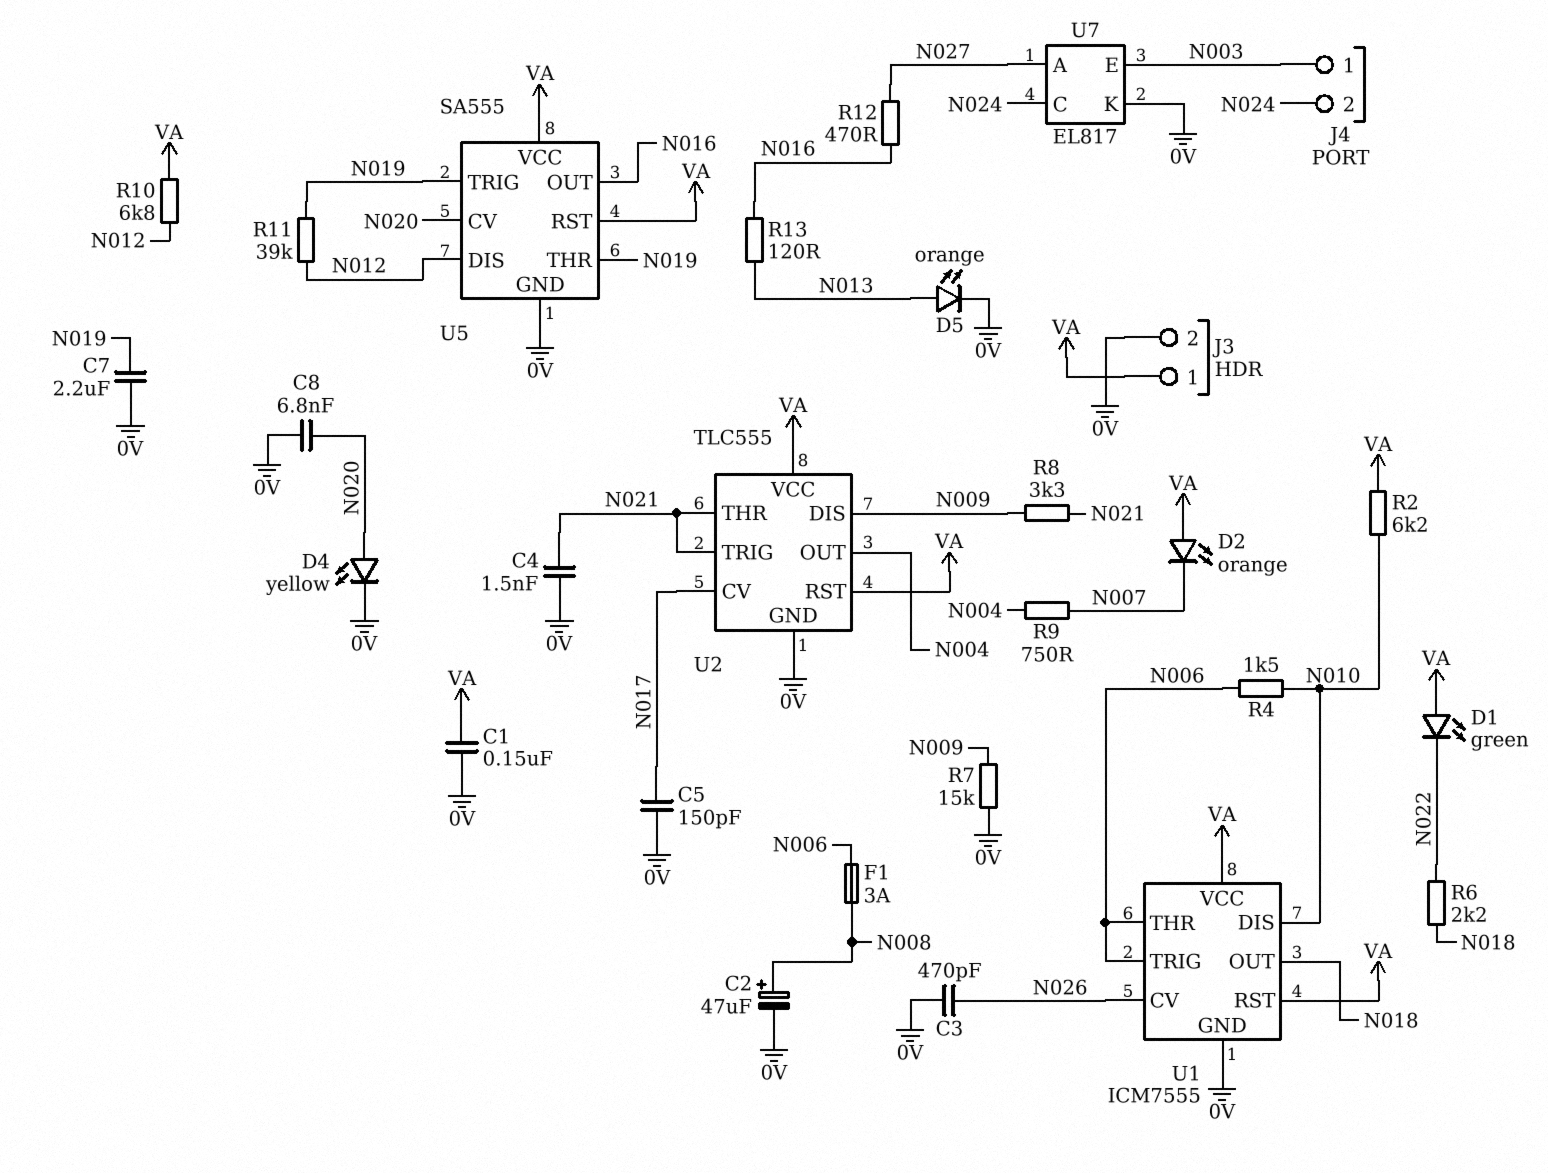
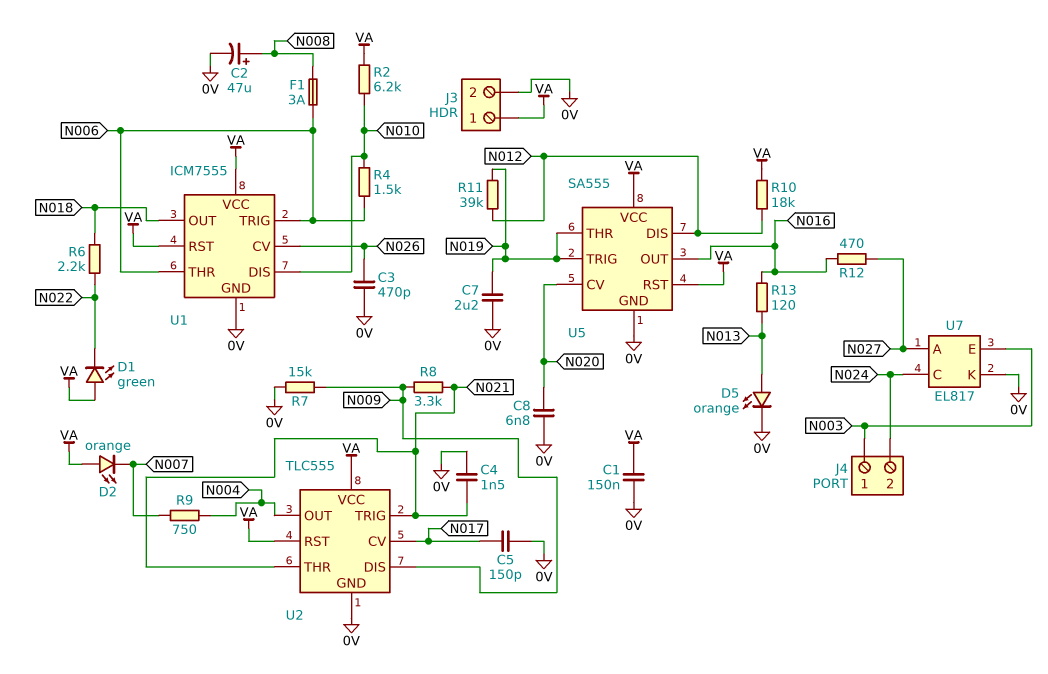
D4: LED yellow (A N020, K 0V) -> none
R10: 6.8k (N012, VA) -> 18k (N012, VA)

